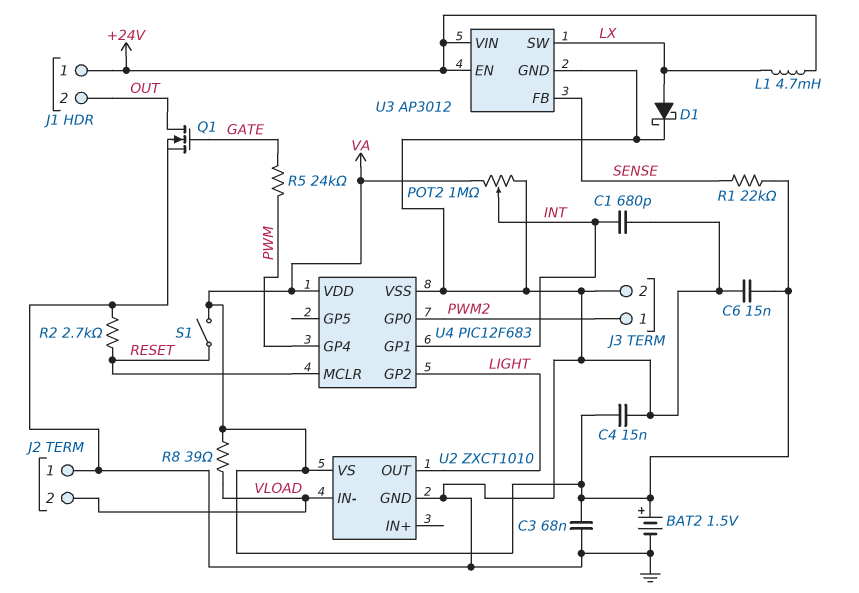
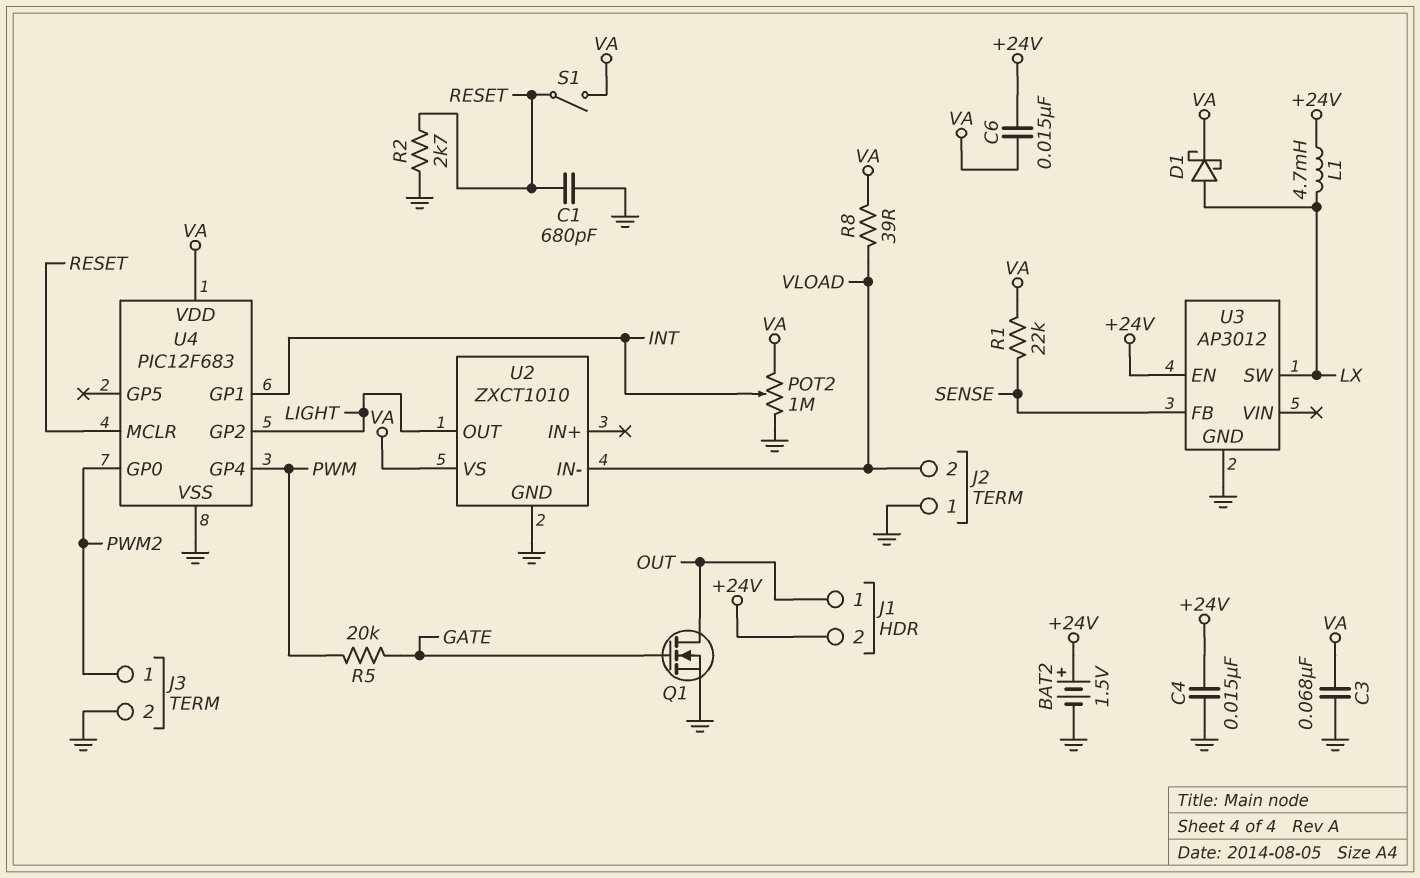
BAT2: 1.5V (plus VA, minus GND) -> 1.5V (plus +24V, minus GND)
C1: 680pF (GND, INT) -> 680pF (GND, RESET)
C4: 15nF (GND, VA) -> 15nF (+24V, GND)
C6: 15nF (GND, VA) -> 15nF (+24V, VA)
D1: schottky (A LX, K GND) -> schottky (A LX, K VA)
J1 pin 1: +24V -> OUT
J1 pin 2: OUT -> +24V
R5: 24k (GATE, PWM) -> 20k (GATE, PWM)
U3 pin VIN: +24V -> none

